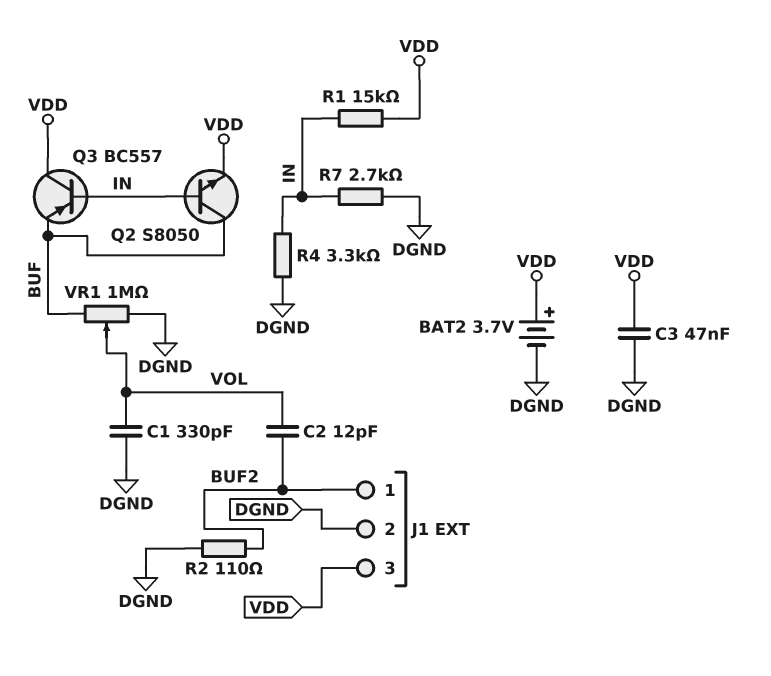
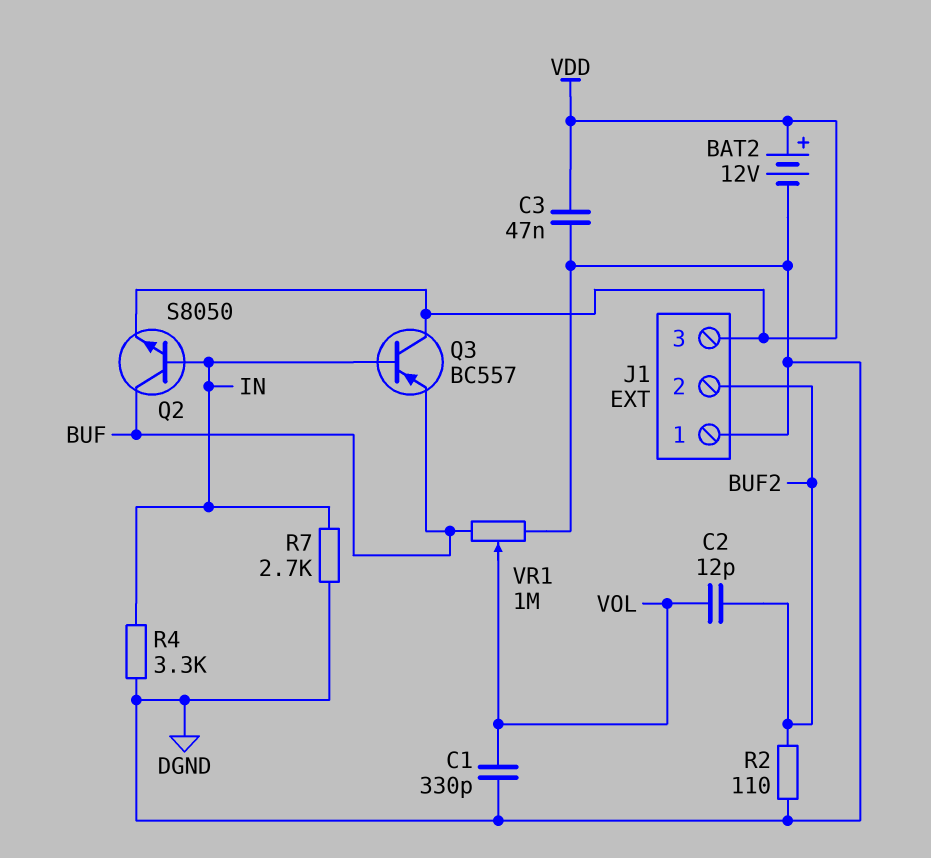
BAT2: 3.7V (plus VDD, minus DGND) -> 12V (plus VDD, minus DGND)
J1 pin 1: BUF2 -> DGND
J1 pin 2: DGND -> BUF2
R1: 15k (IN, VDD) -> none

